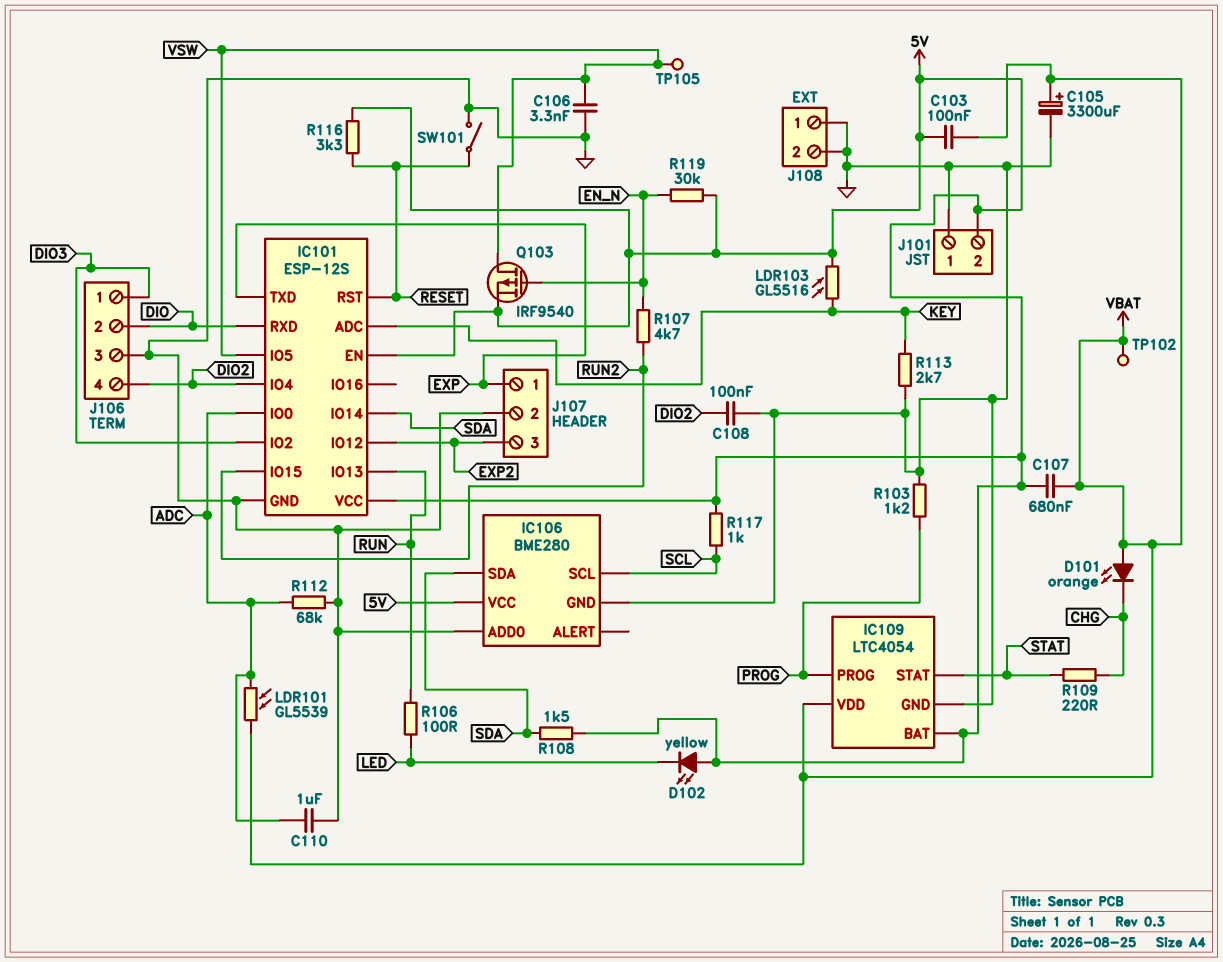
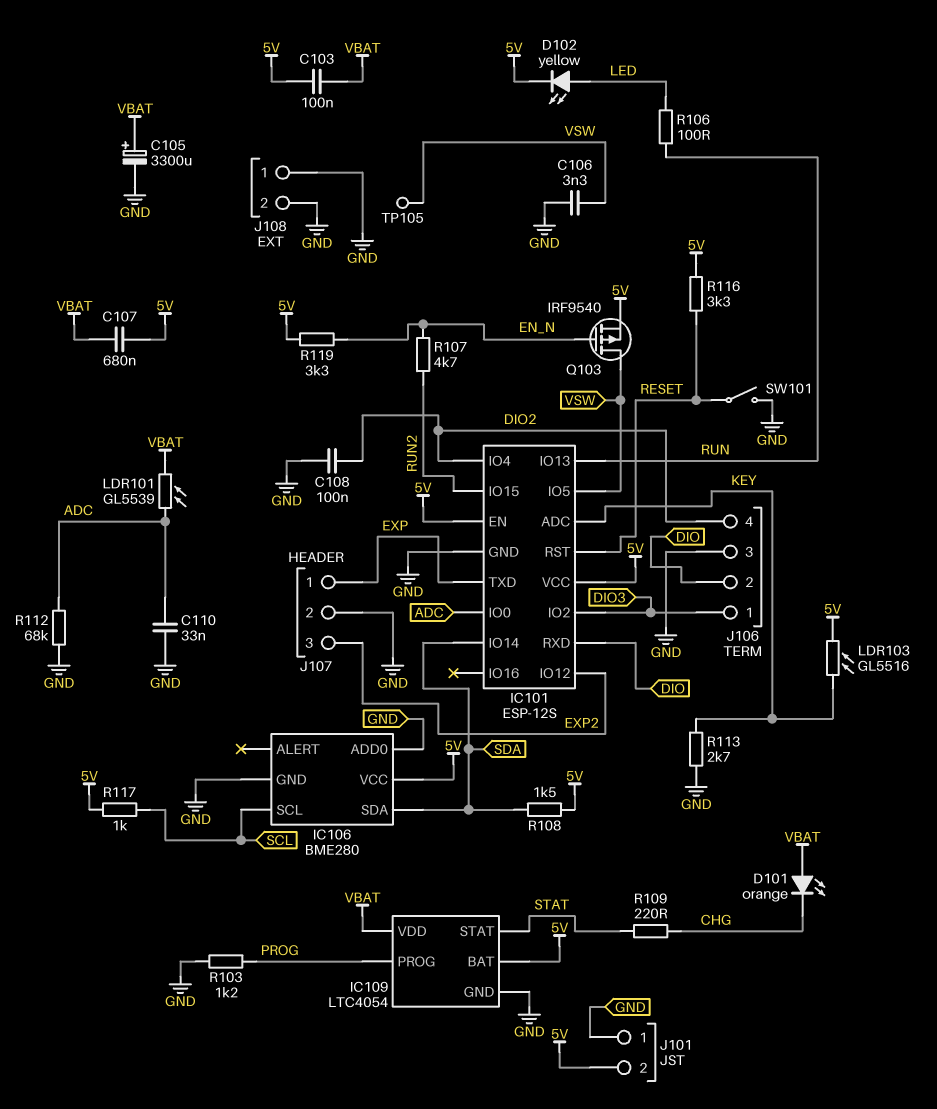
C110: 1uF (ADC, GND) -> 33nF (ADC, GND)
D102: LED yellow (A 5V, K LED) -> LED yellow (A LED, K 5V)
R119: 30k (5V, EN_N) -> 3.3k (5V, EN_N)
TP102: test point (VBAT) -> none

